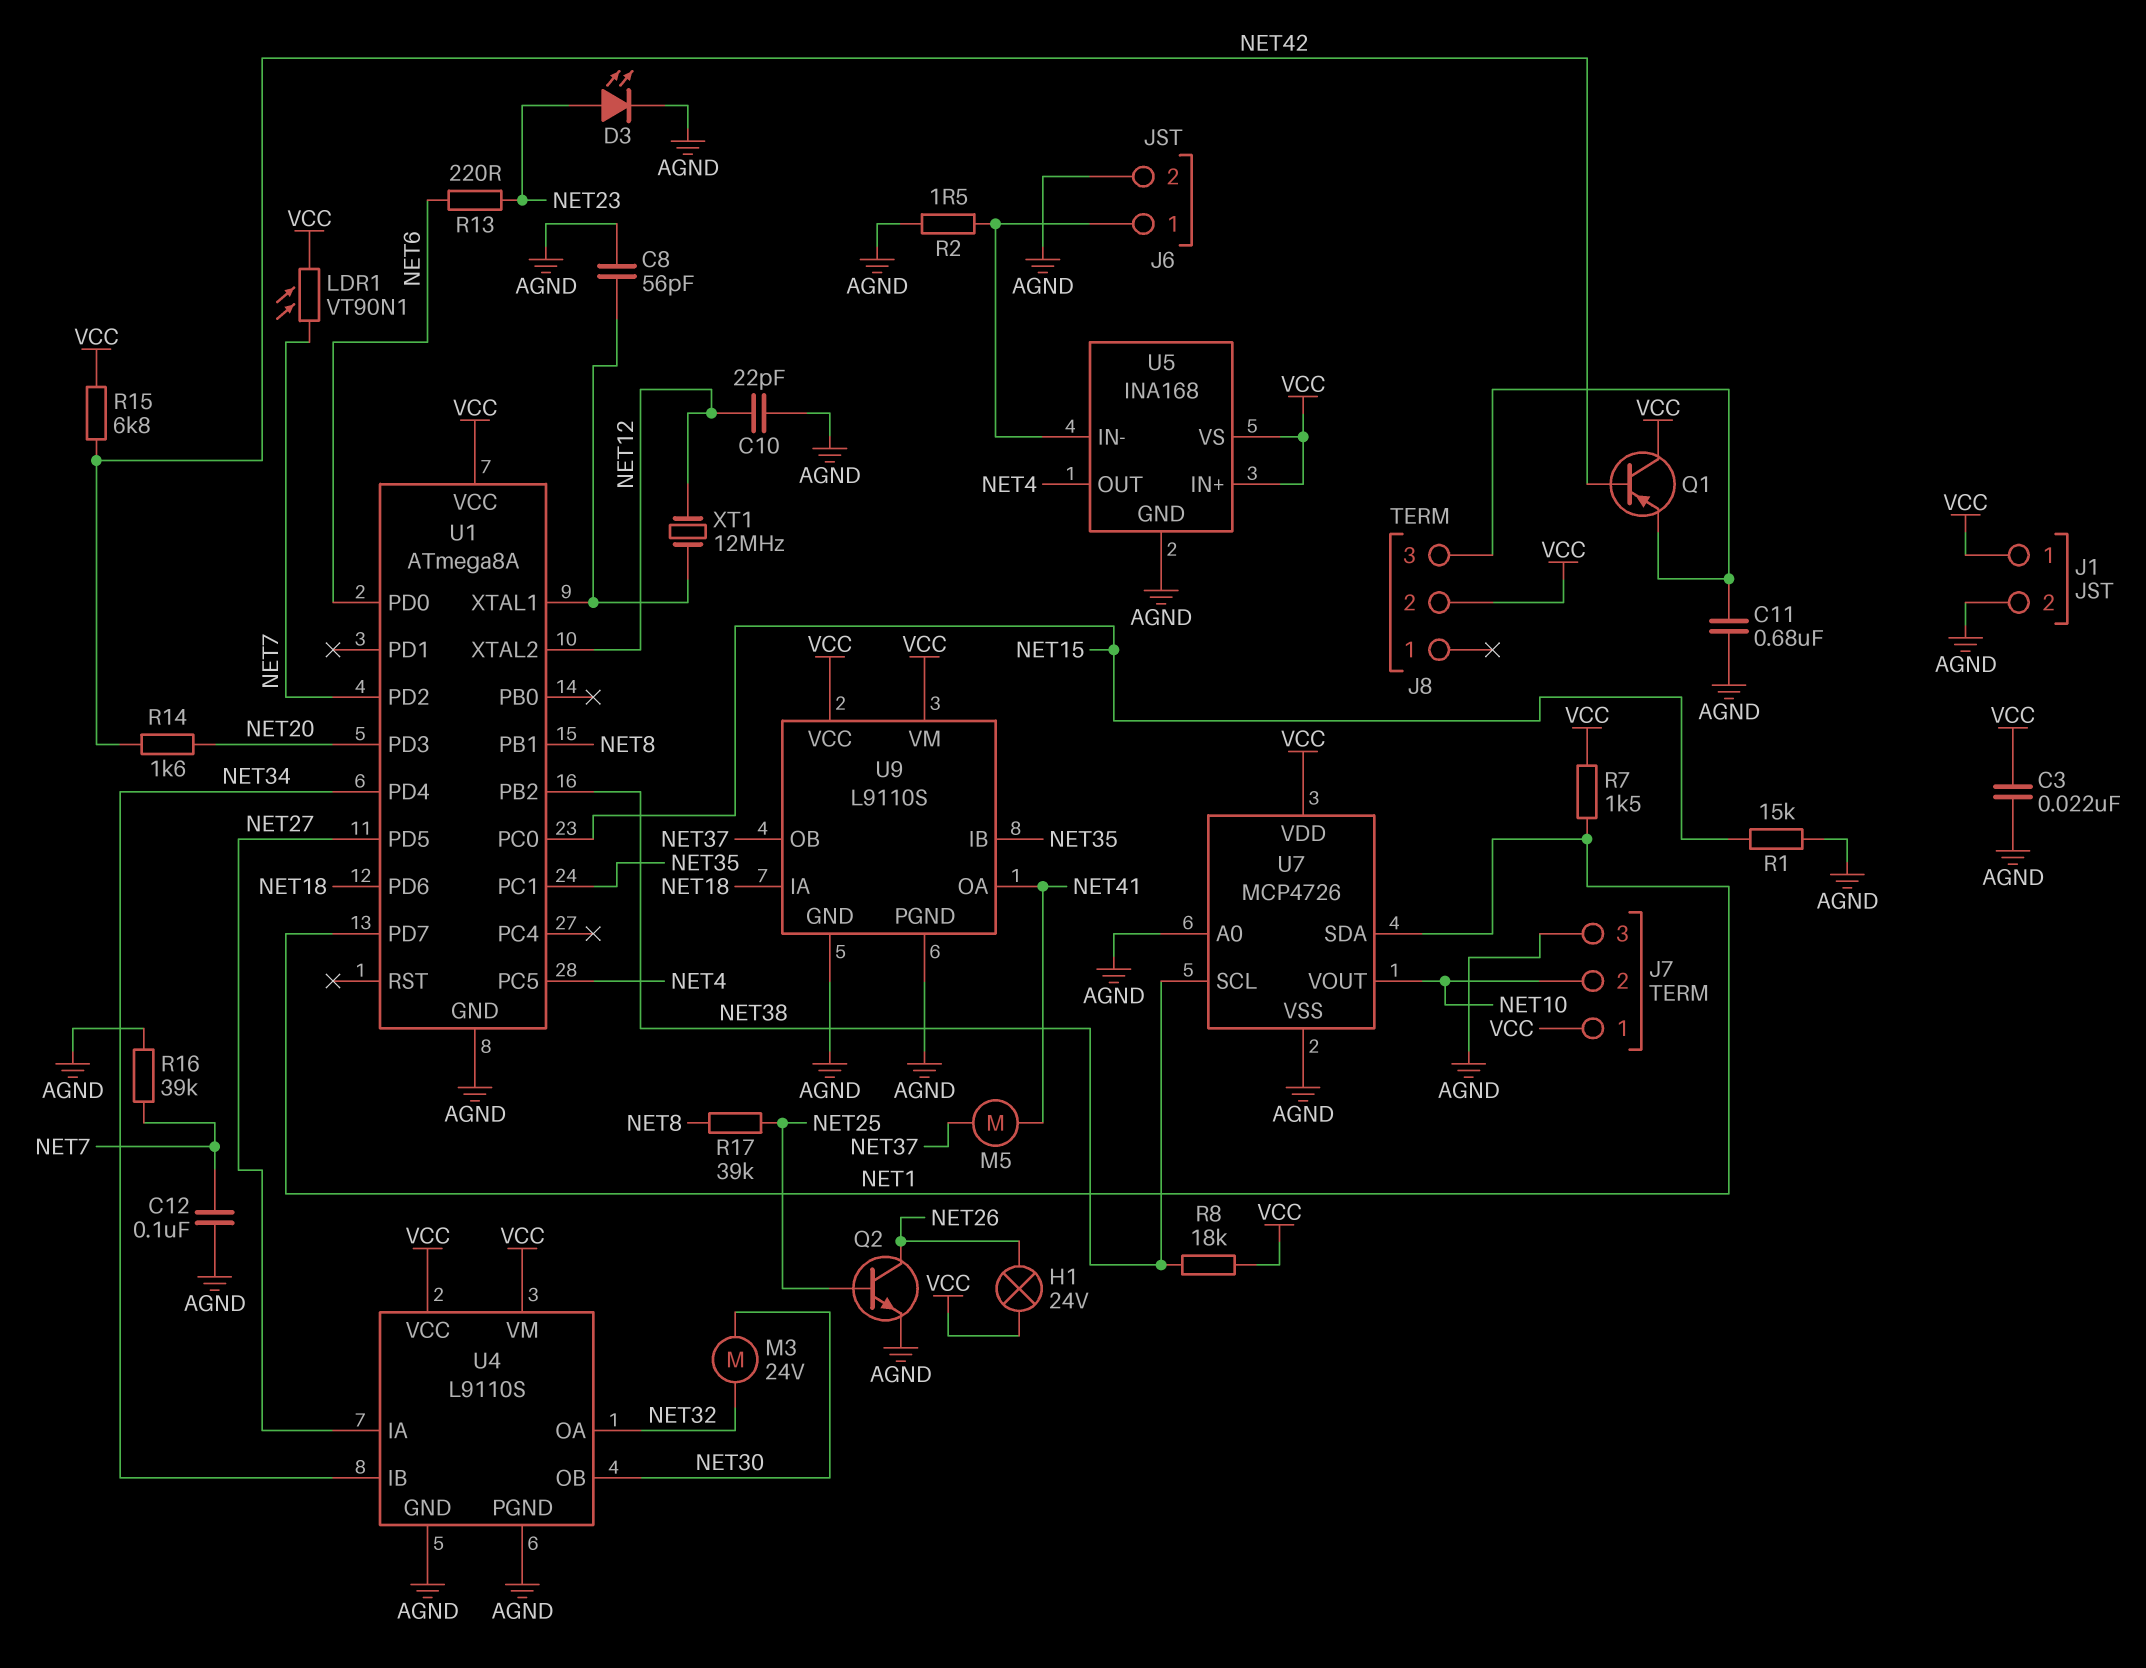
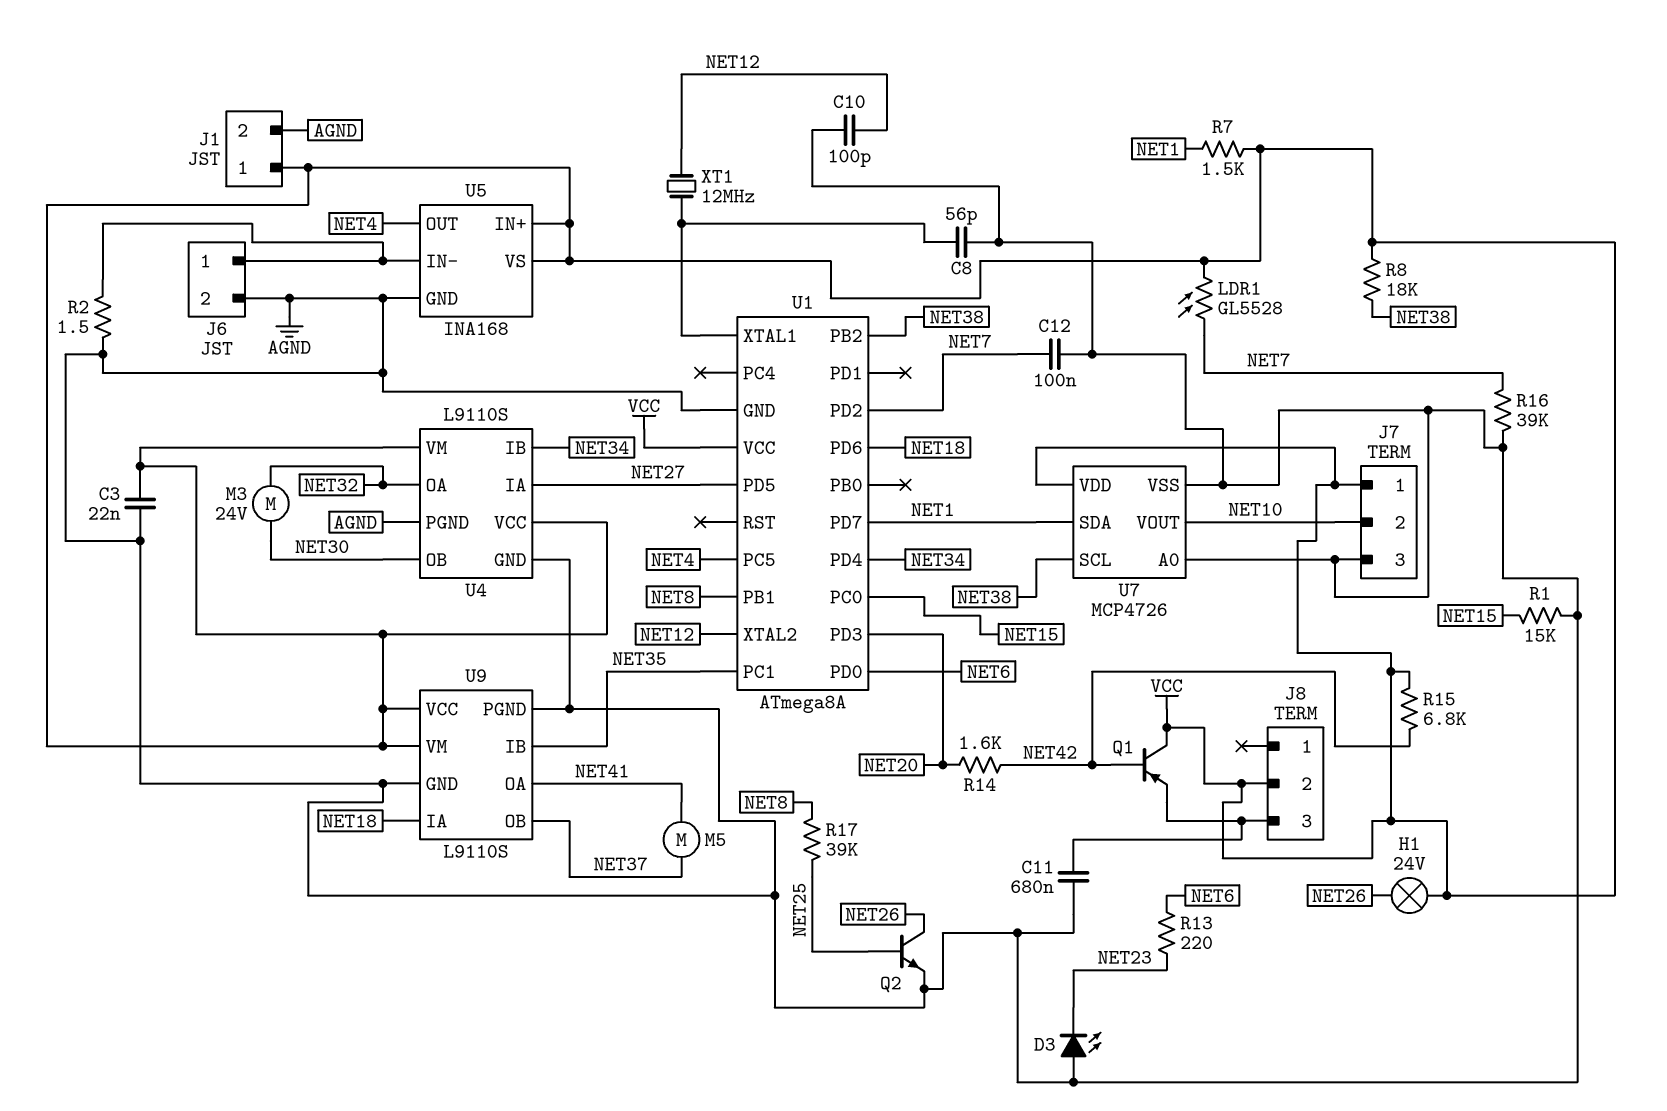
C10: 22pF (AGND, NET12) -> 100pF (AGND, NET12)
D3: LED (A NET23, K AGND) -> LED (A AGND, K NET23)
LDR1: VT90N1 (NET7, VCC) -> GL5528 (NET7, VCC)

